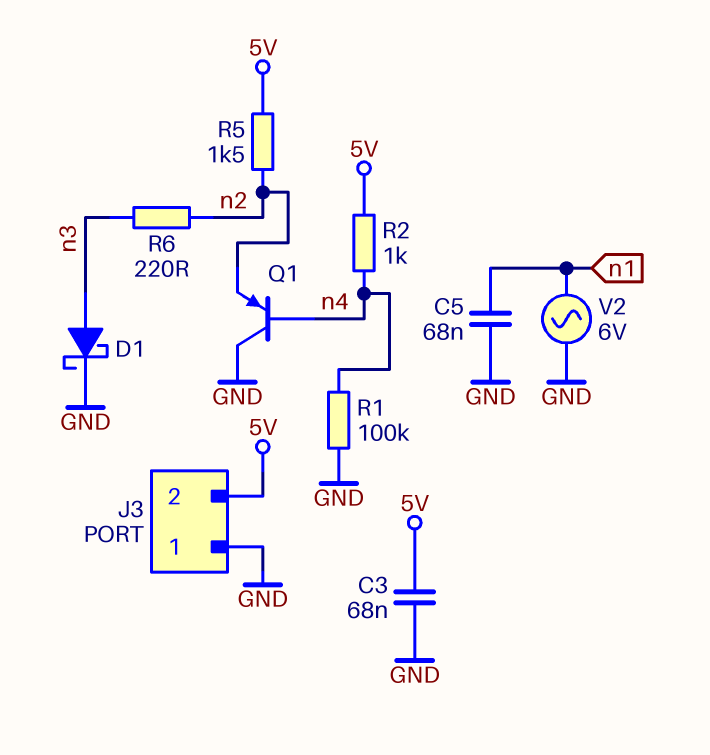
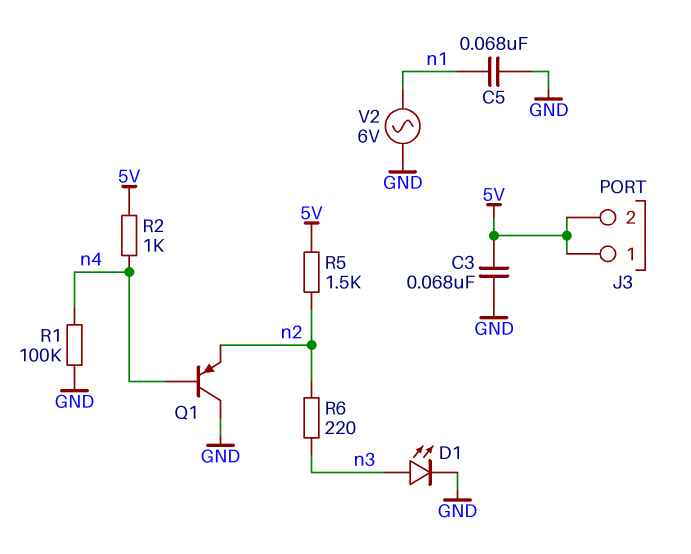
D1: schottky (A n3, K GND) -> LED (A n3, K GND)
J3 pin 1: GND -> 5V

